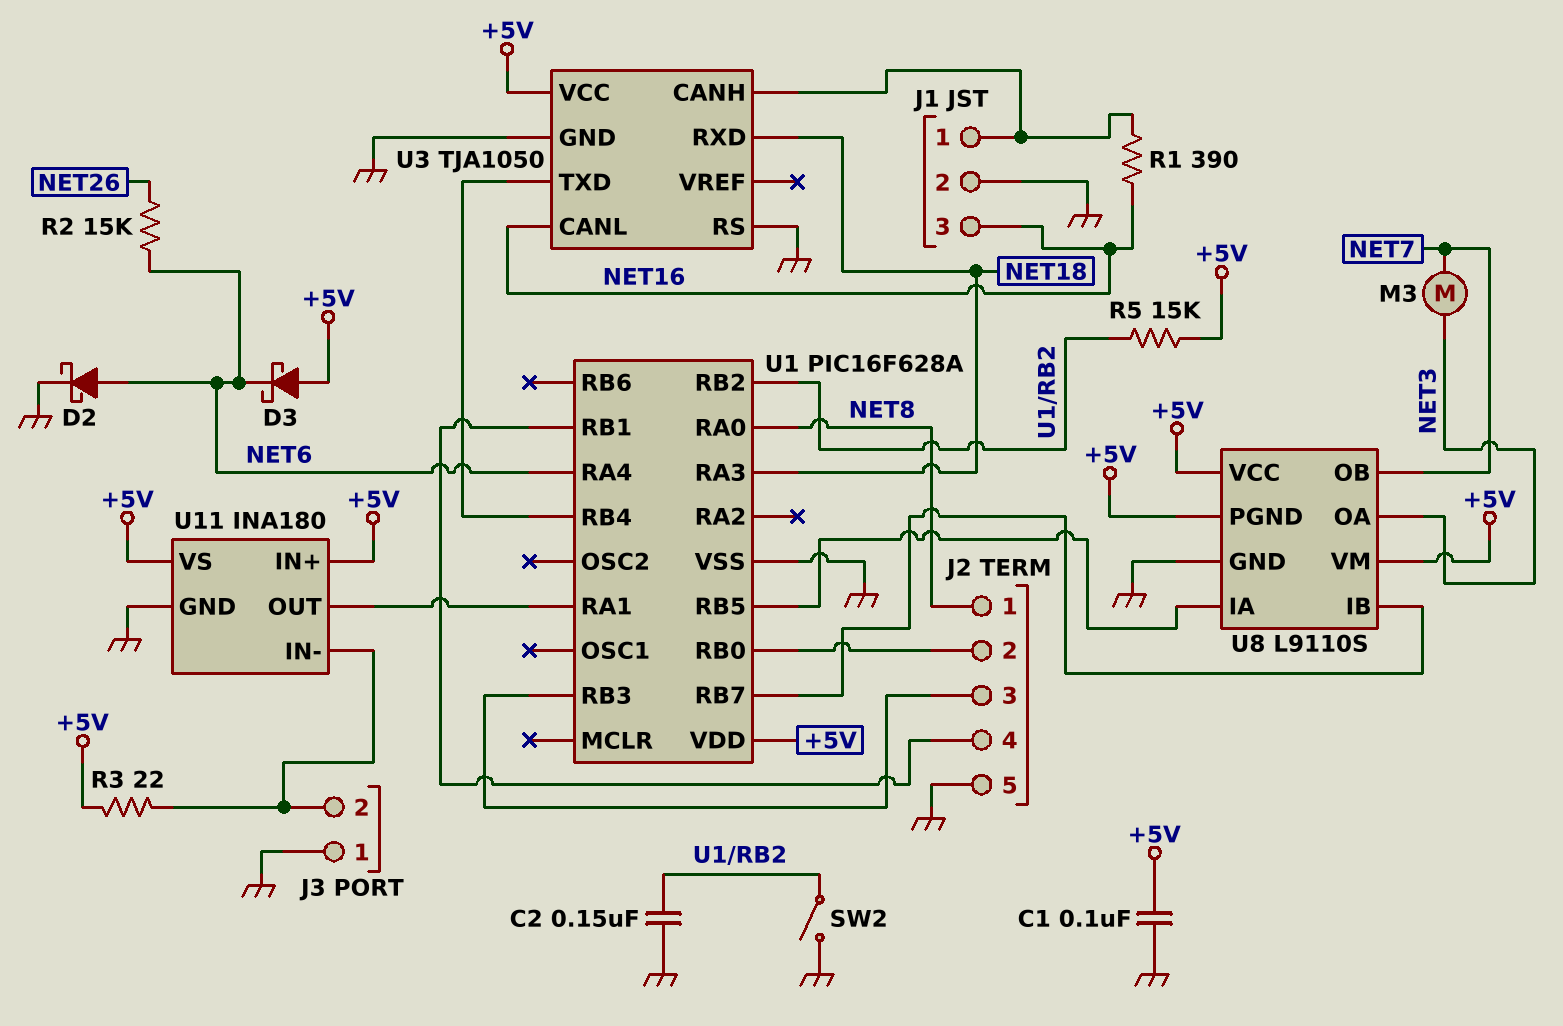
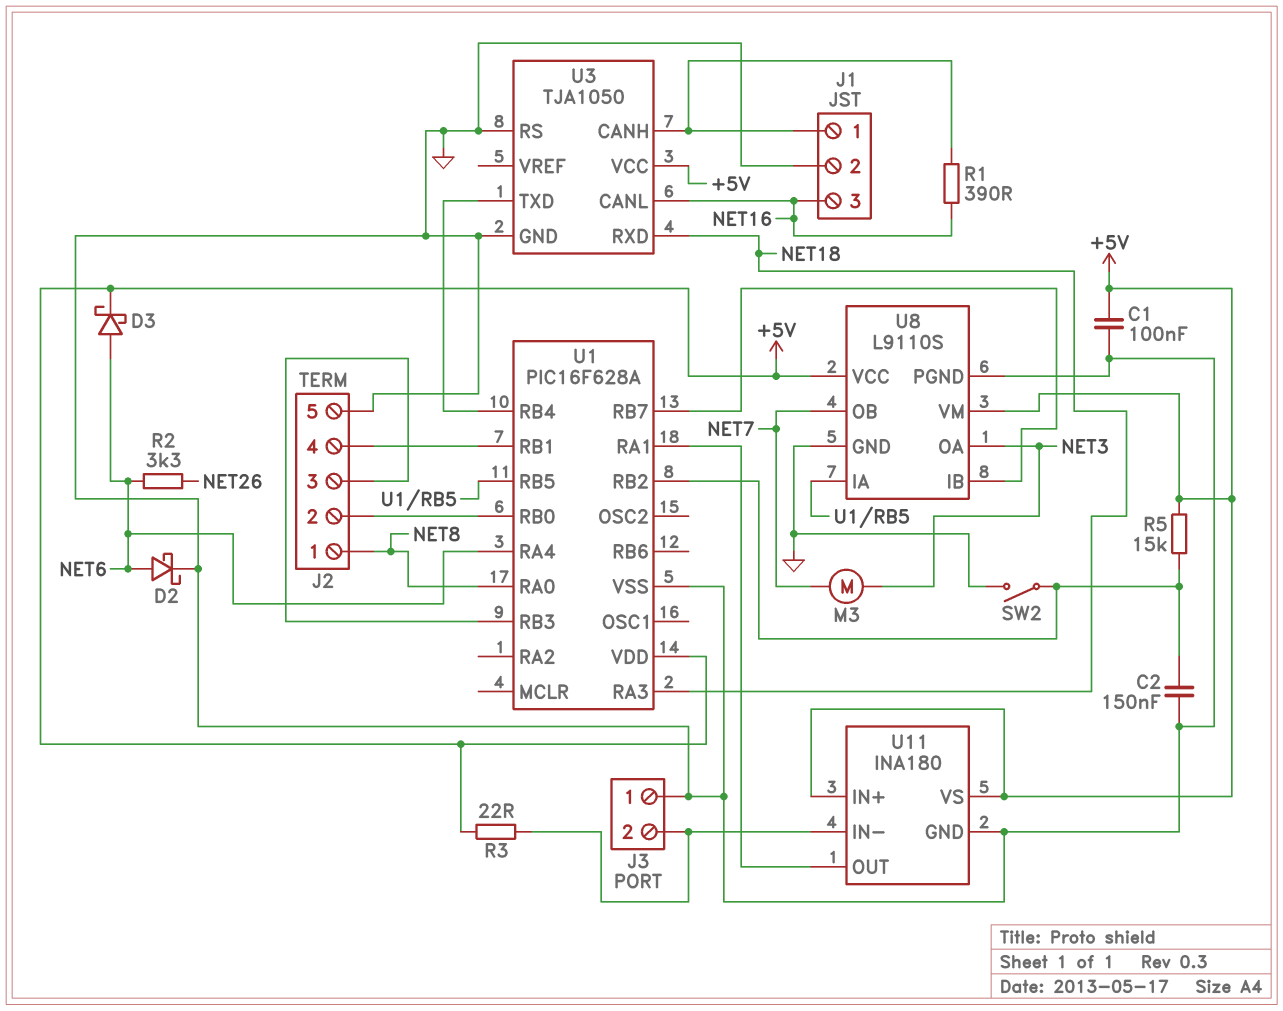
D3: schottky (A +5V, K NET6) -> schottky (A NET6, K +5V)
R2: 15k (NET6, NET26) -> 3.3k (NET6, NET26)
U8 pin PGND: +5V -> GND

